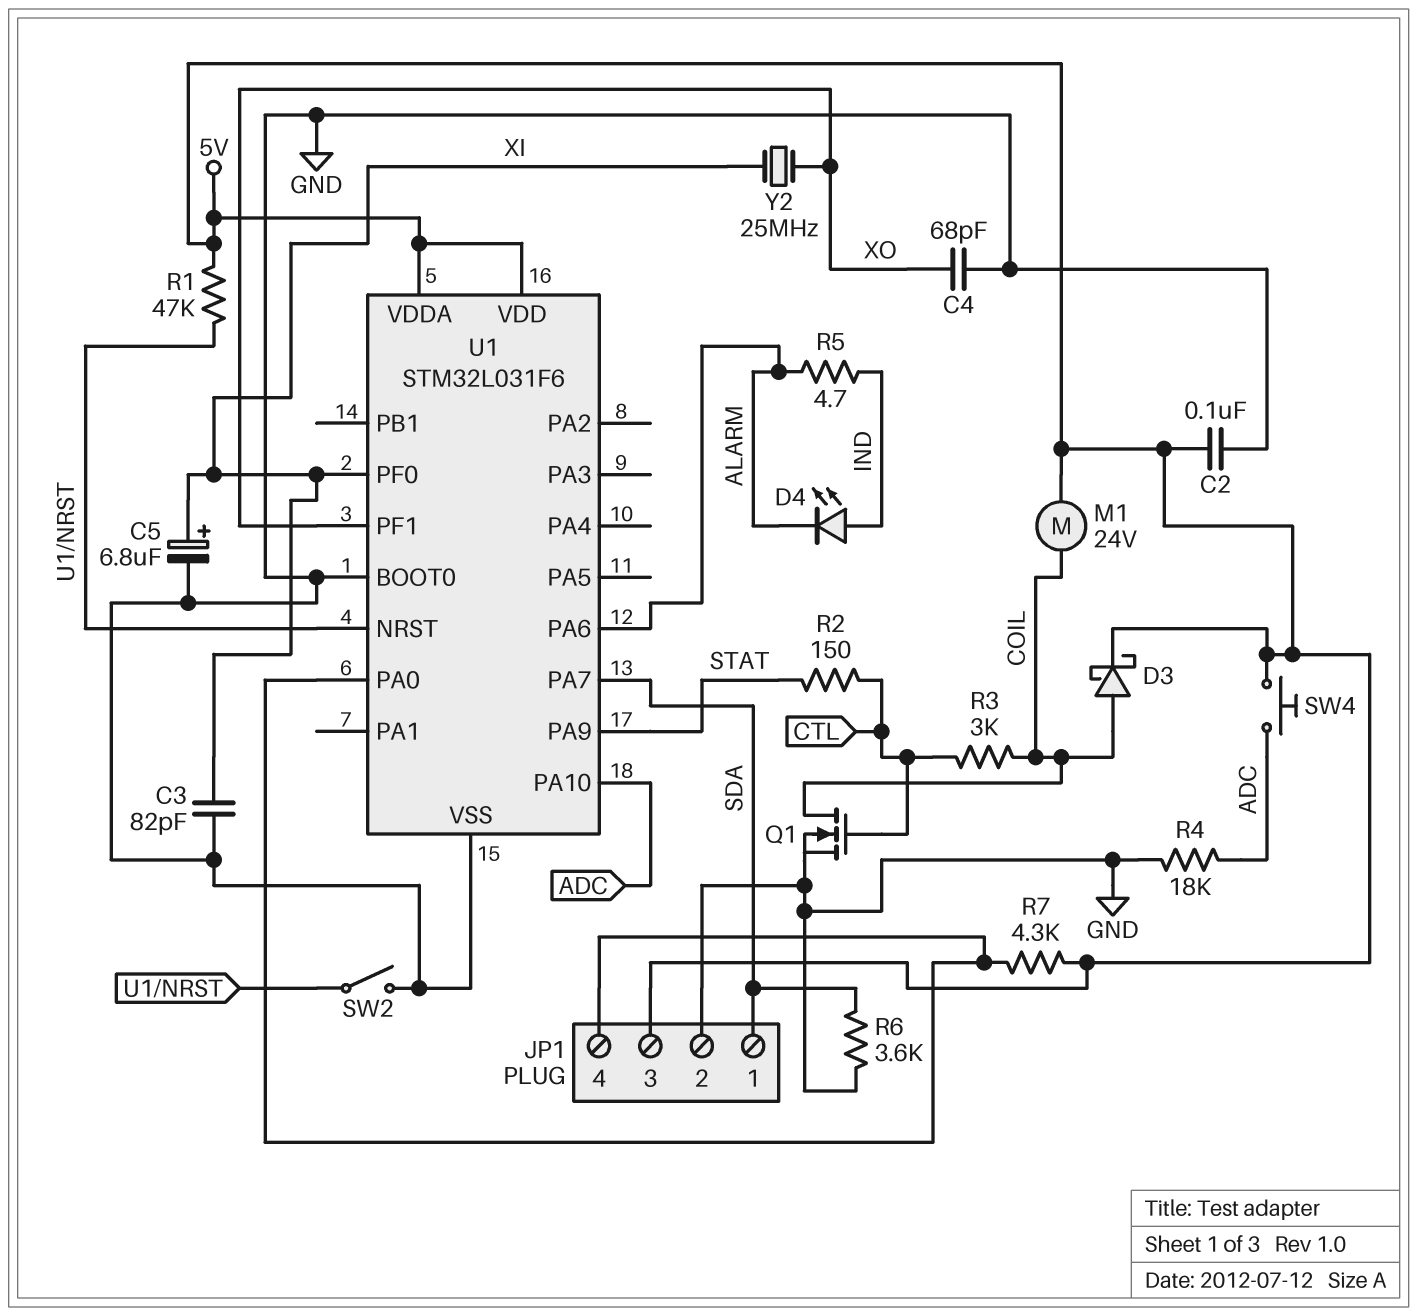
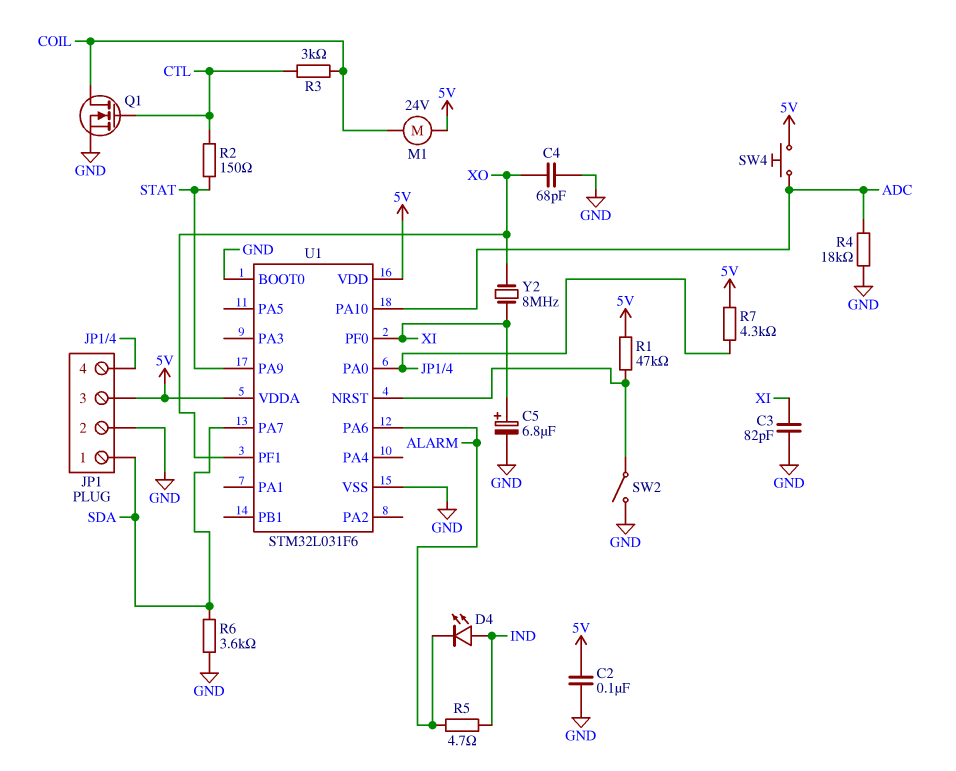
D3: schottky (A COIL, K 5V) -> none
Y2: 25MHz (XI, XO) -> 8MHz (XI, XO)

